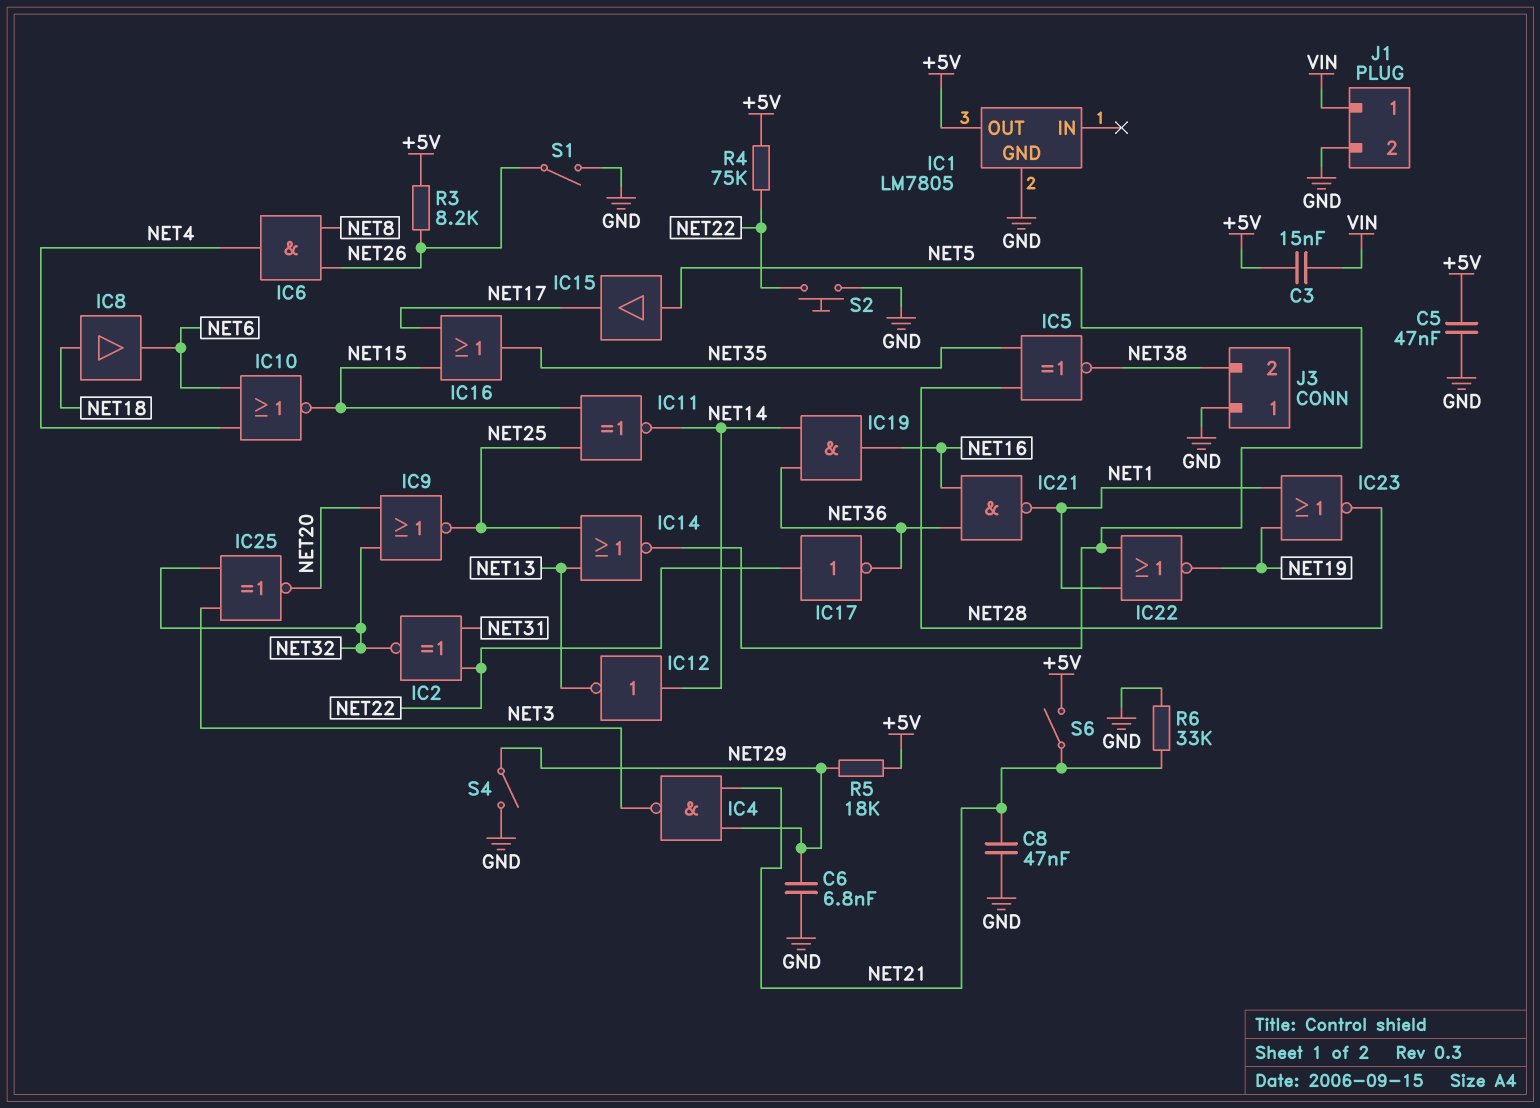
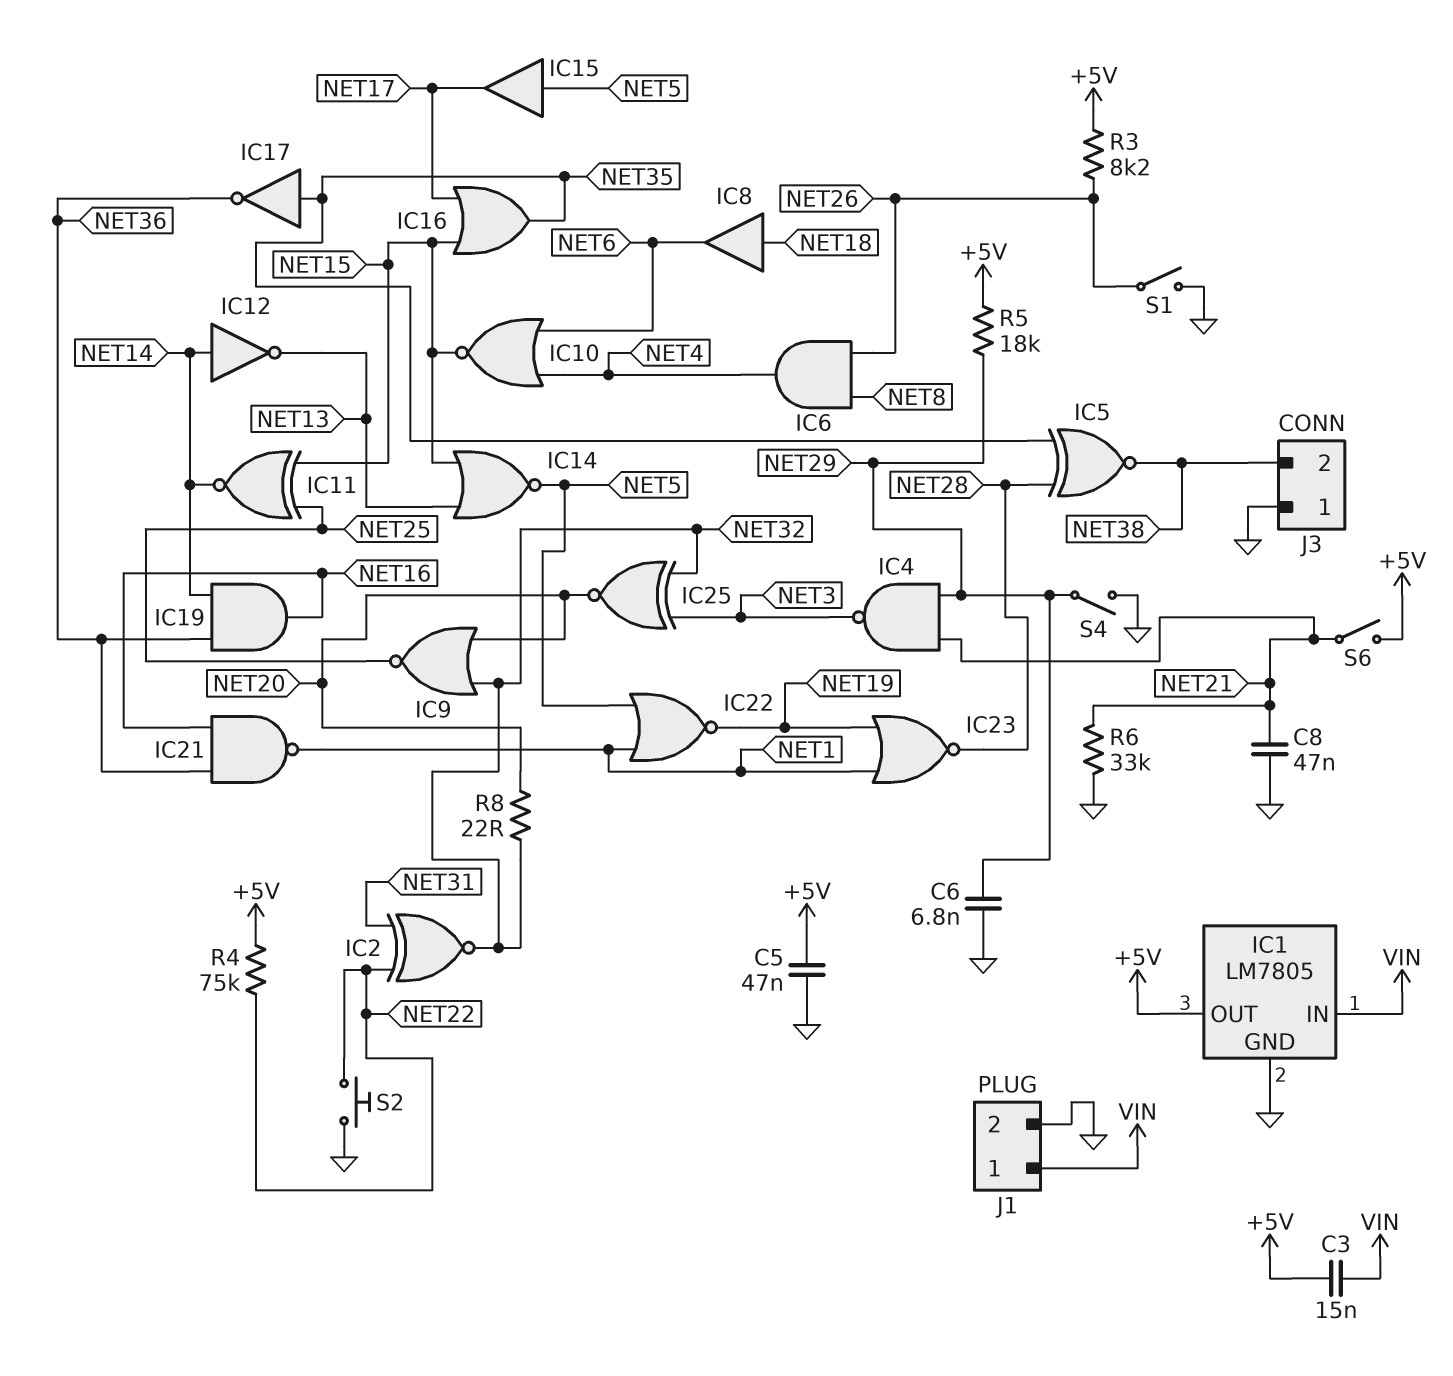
IC1 pin IN: none -> VIN
IC14: NOR (in NET13, in NET25, out NET5) -> NOR (in NET13, in NET15, out NET5)
IC17: NOT (in NET22, out NET36) -> NOT (in NET35, out NET36)
R8: none -> 22 (NET20, NET32)

